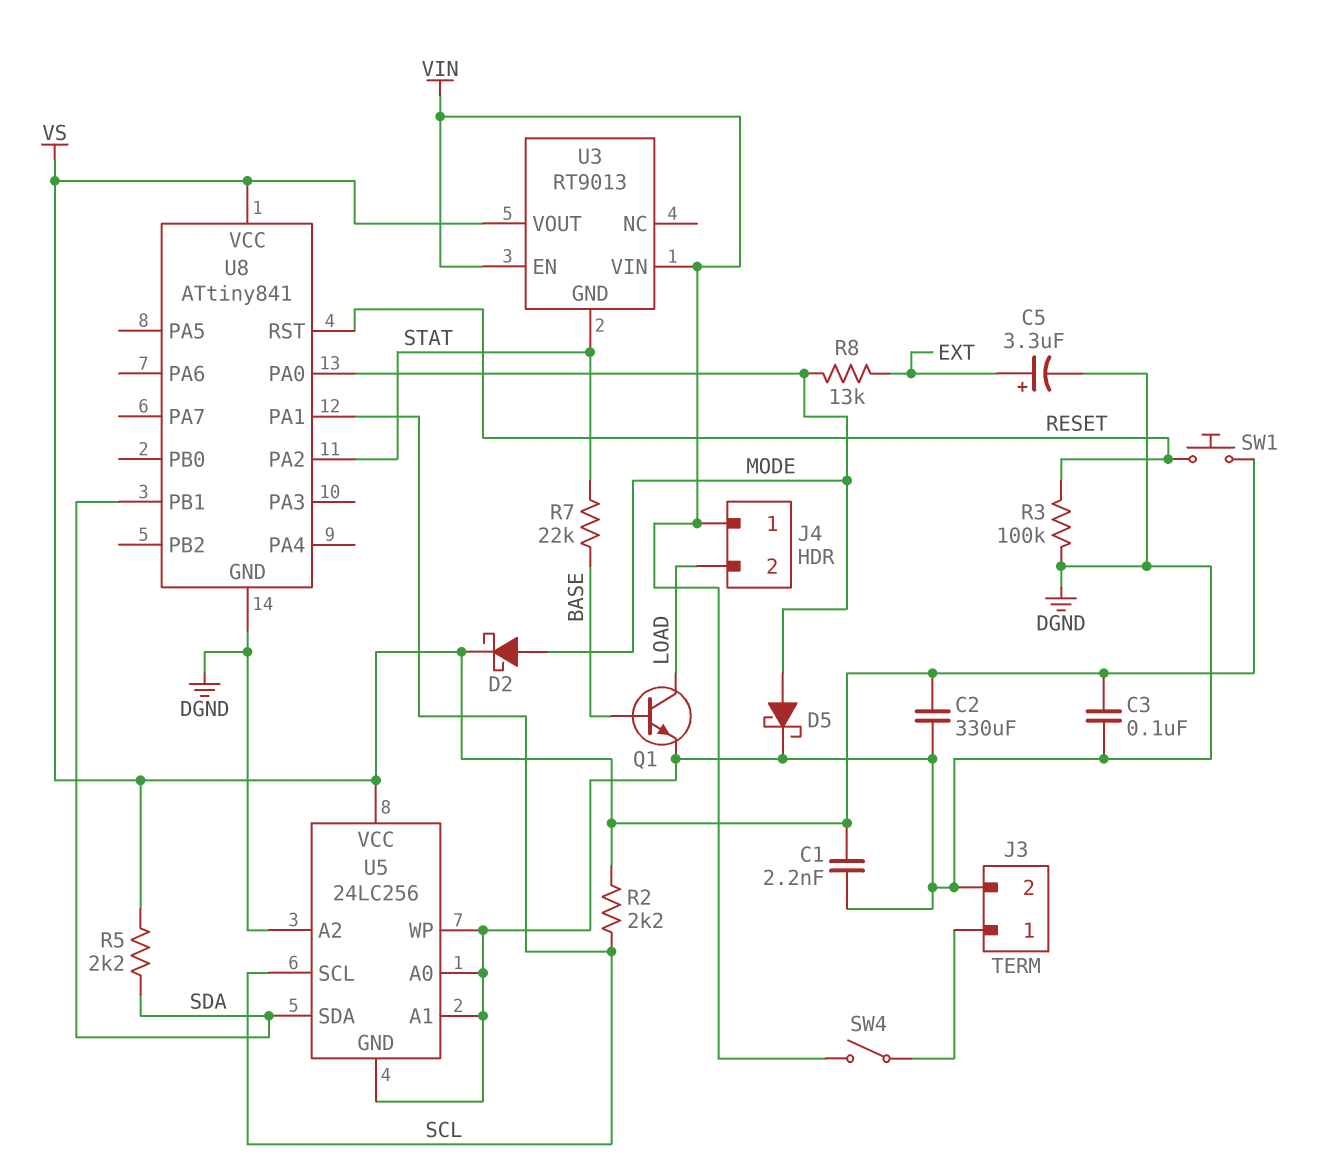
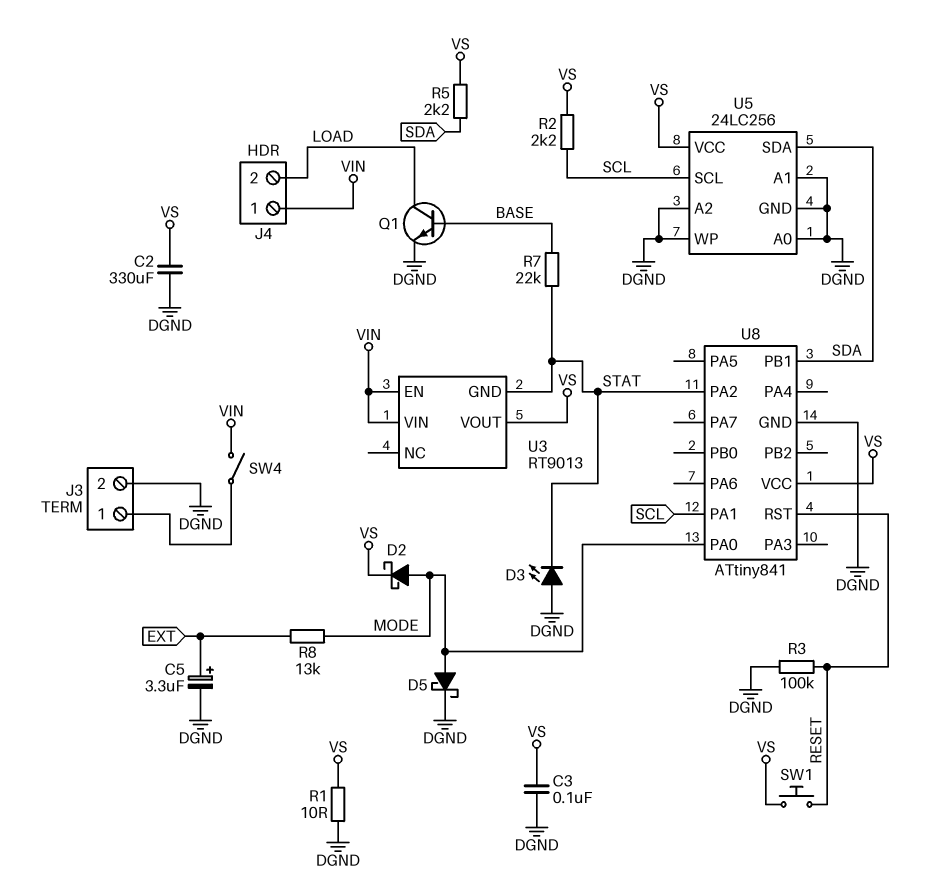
C1: 2.2nF (DGND, VS) -> none
D3: none -> LED (A DGND, K STAT)
R1: none -> 10 (DGND, VS)

